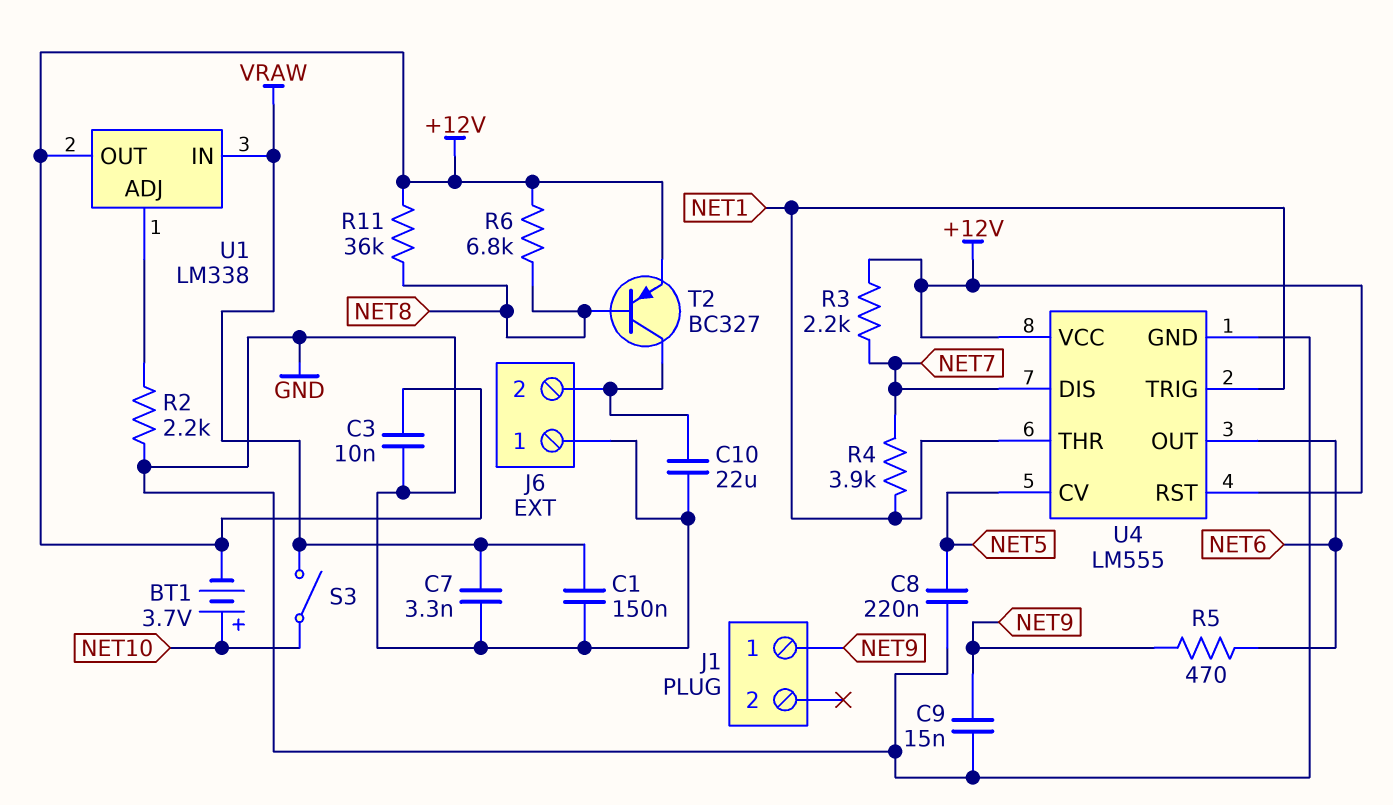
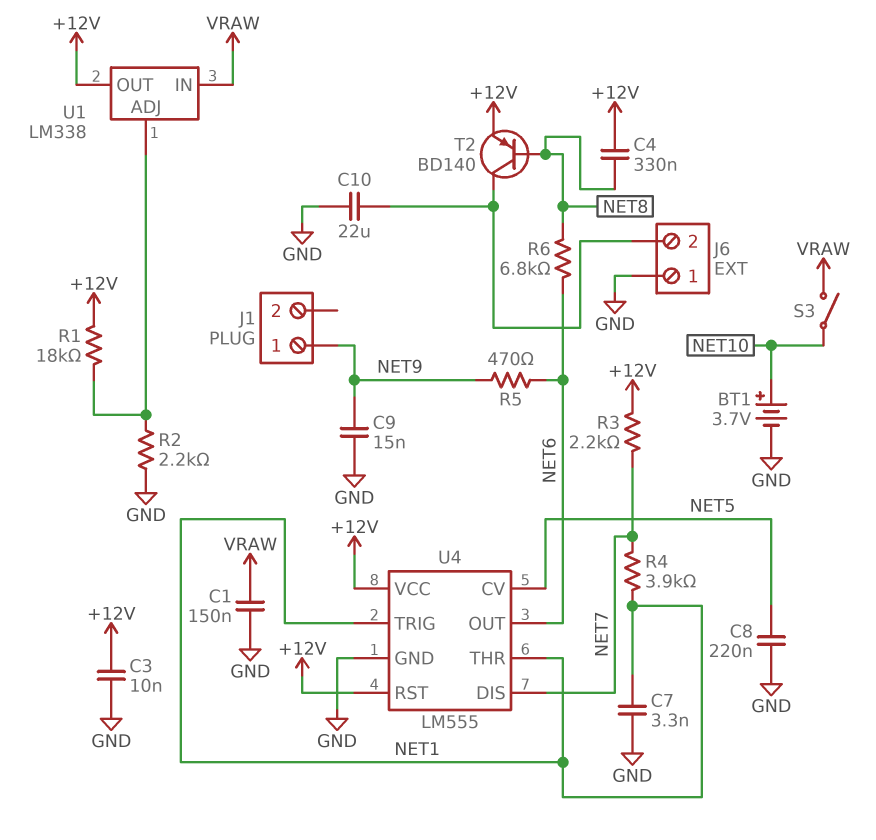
BT1: 3.7V (plus NET10, minus +12V) -> 3.7V (plus NET10, minus GND)
C4: none -> 330nF (+12V, NET8)
C7: 3.3nF (GND, VRAW) -> 3.3nF (GND, NET1)
R1: none -> 18k (+12V, U1/ADJ)
R6: 6.8k (+12V, NET8) -> 6.8k (NET6, NET8)
R11: 36k (+12V, NET8) -> none
T2: PNP BC327 (B NET8, C J6/2, E +12V) -> PNP BD140 (B NET8, C J6/2, E +12V)

